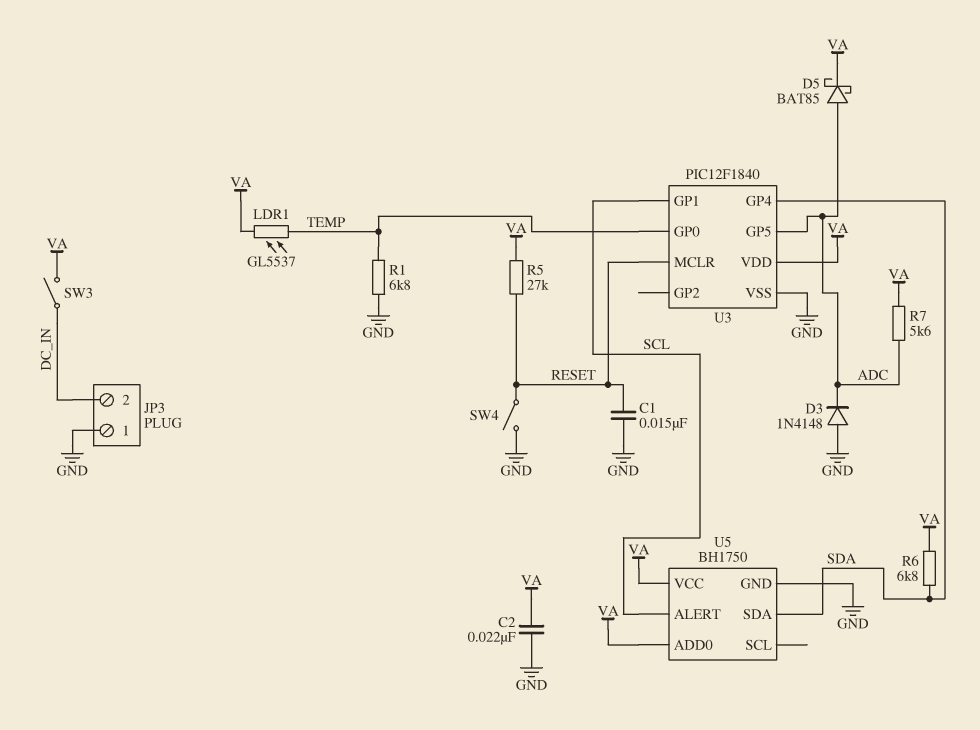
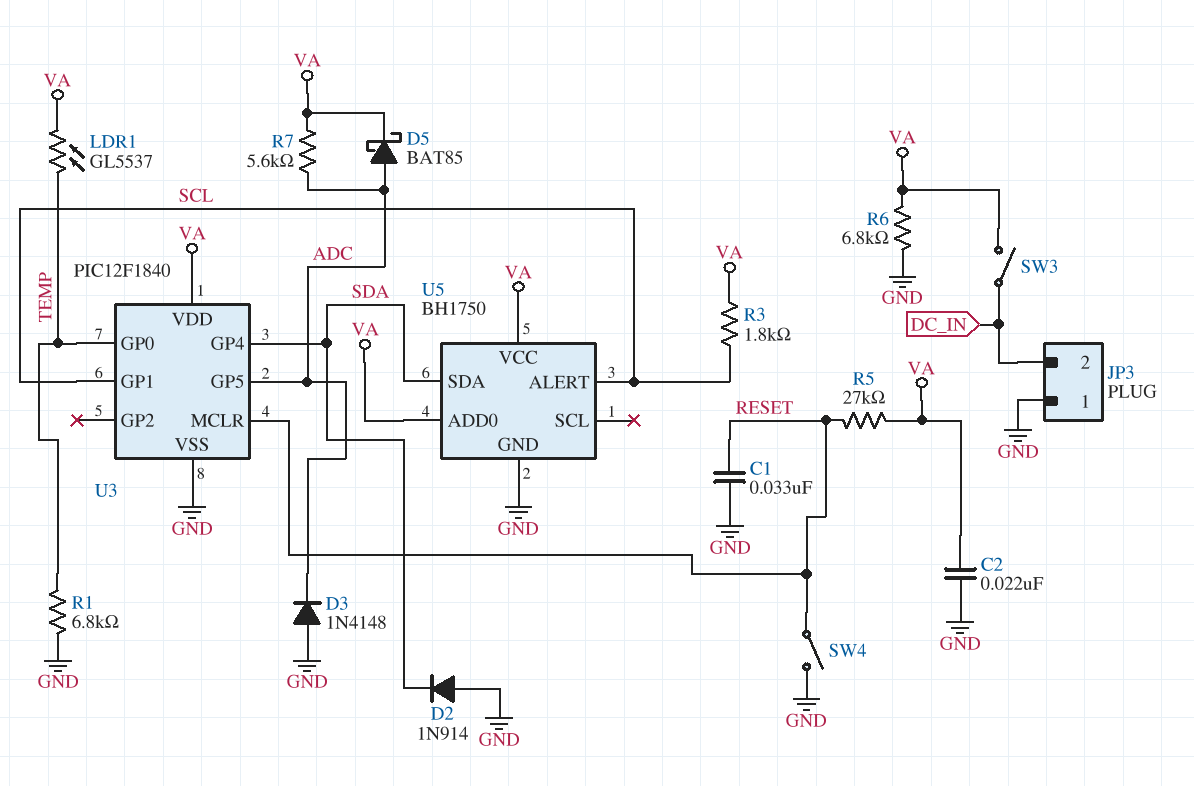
C1: 15nF (GND, RESET) -> 33nF (GND, RESET)
D2: none -> diode 1N914 (A GND, K SDA)
R3: none -> 1.8k (SCL, VA)
R6: 6.8k (SDA, VA) -> 6.8k (GND, VA)

